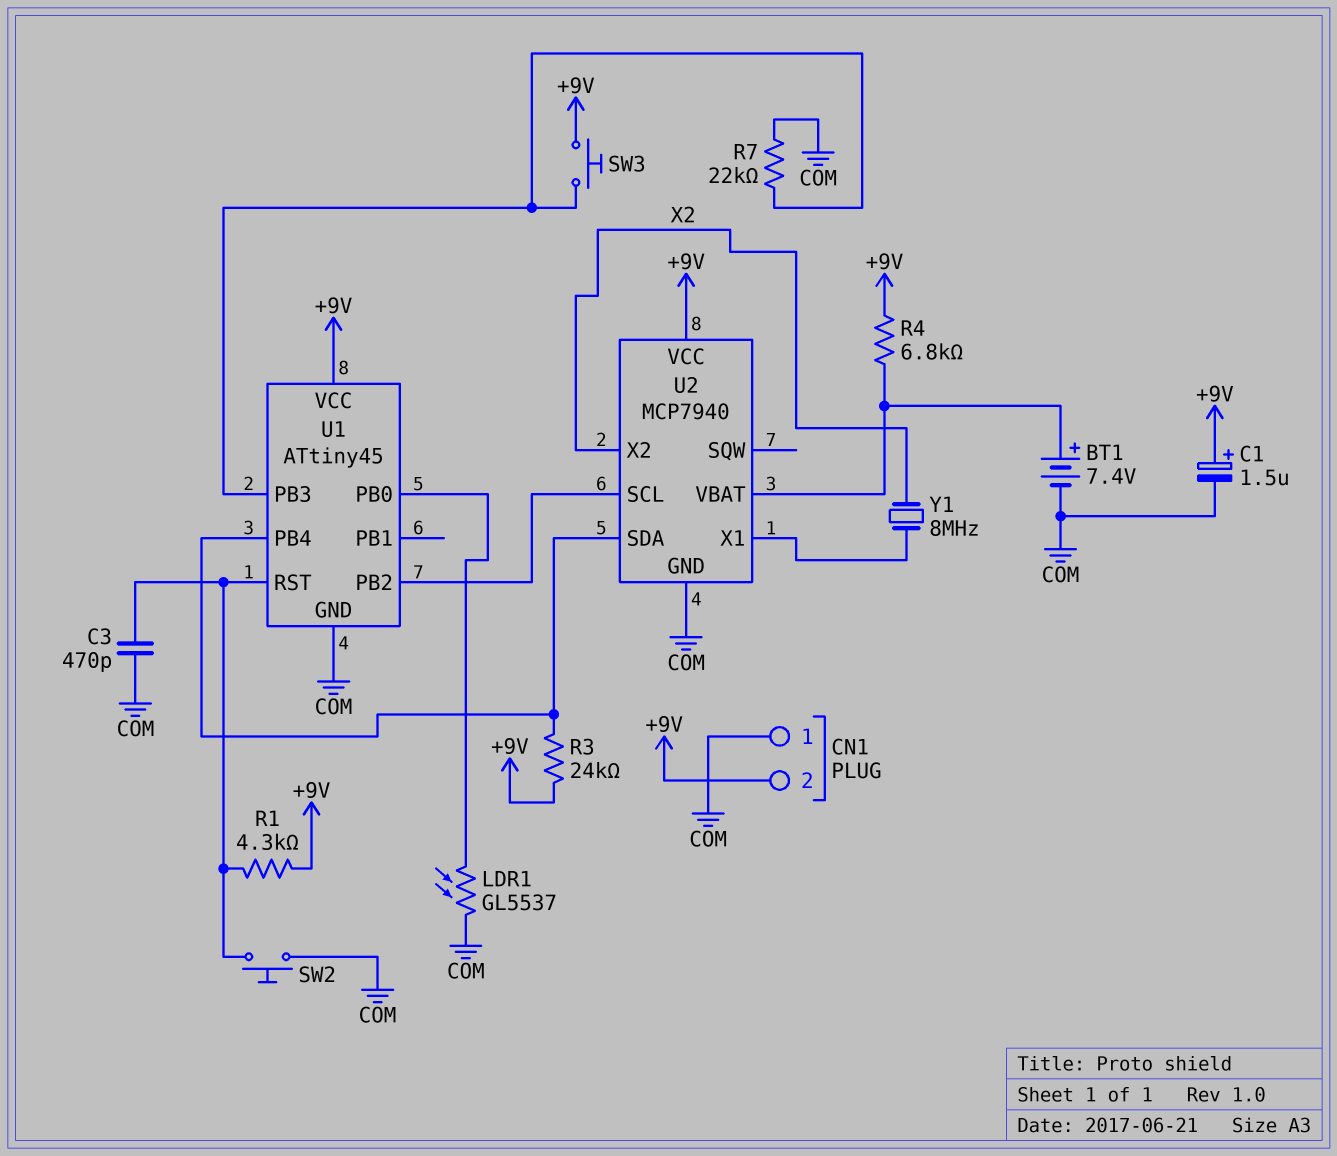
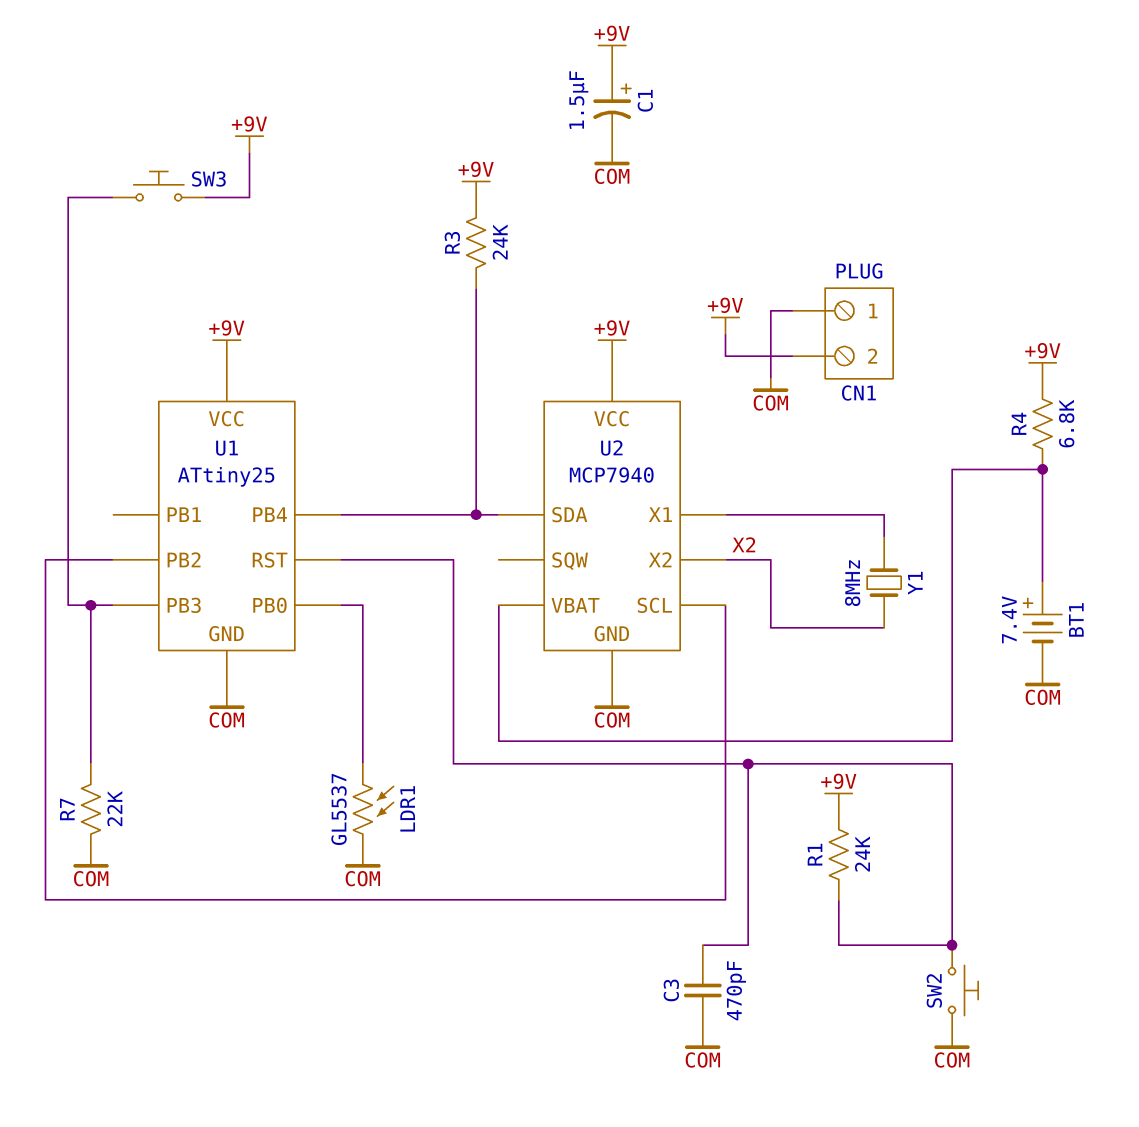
R1: 4.3k (+9V, U1/RST) -> 24k (+9V, U1/RST)
U1: ATtiny45 -> ATtiny25

